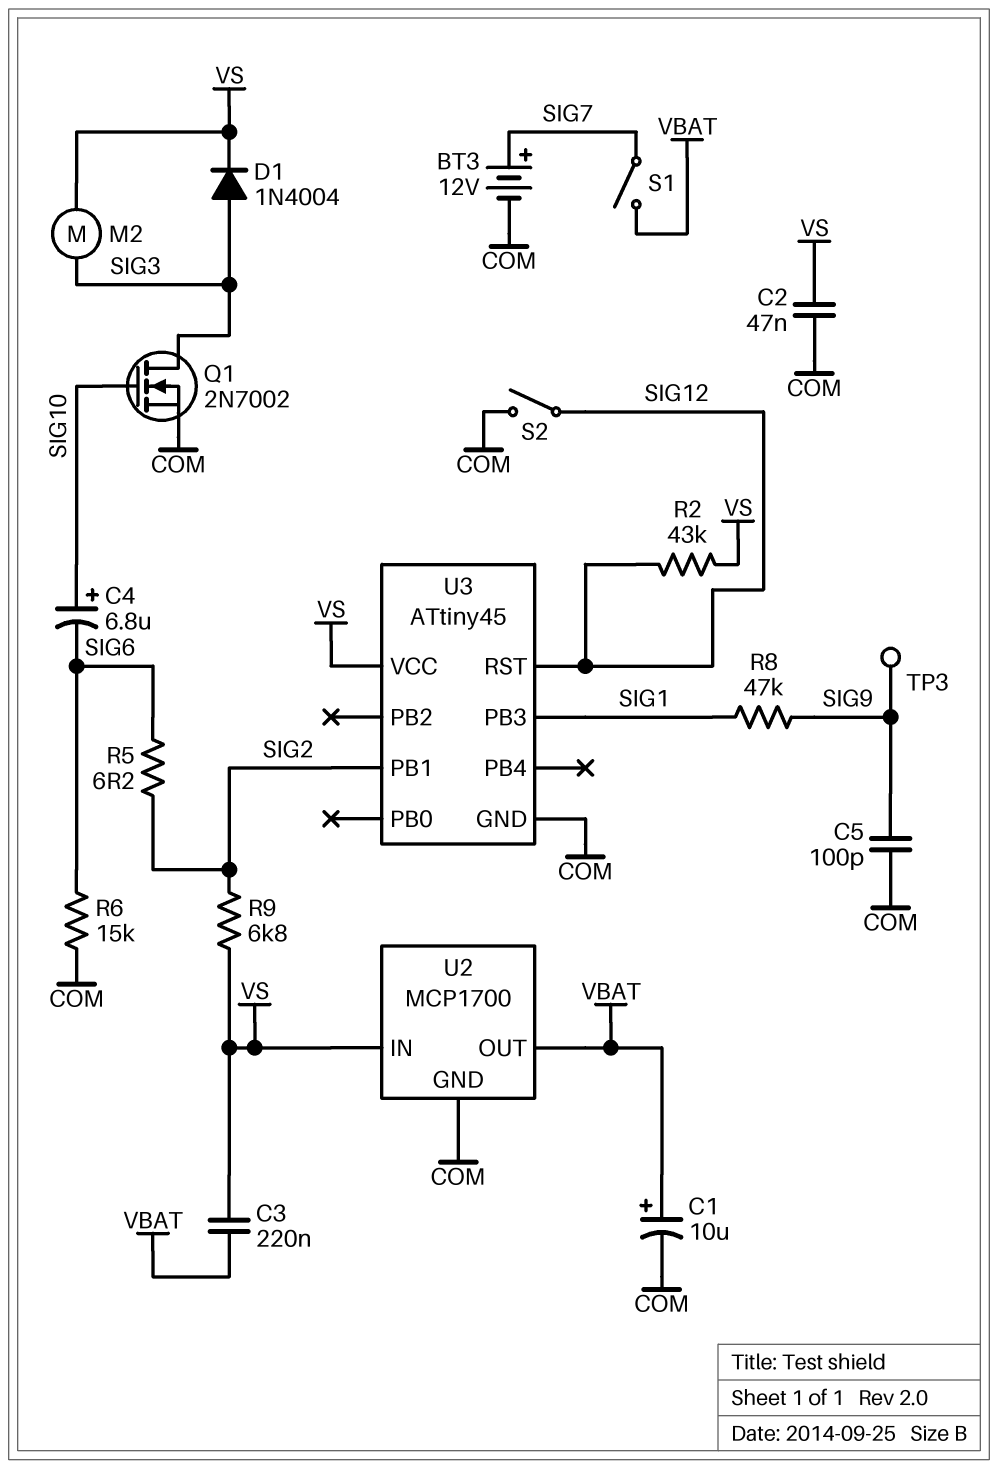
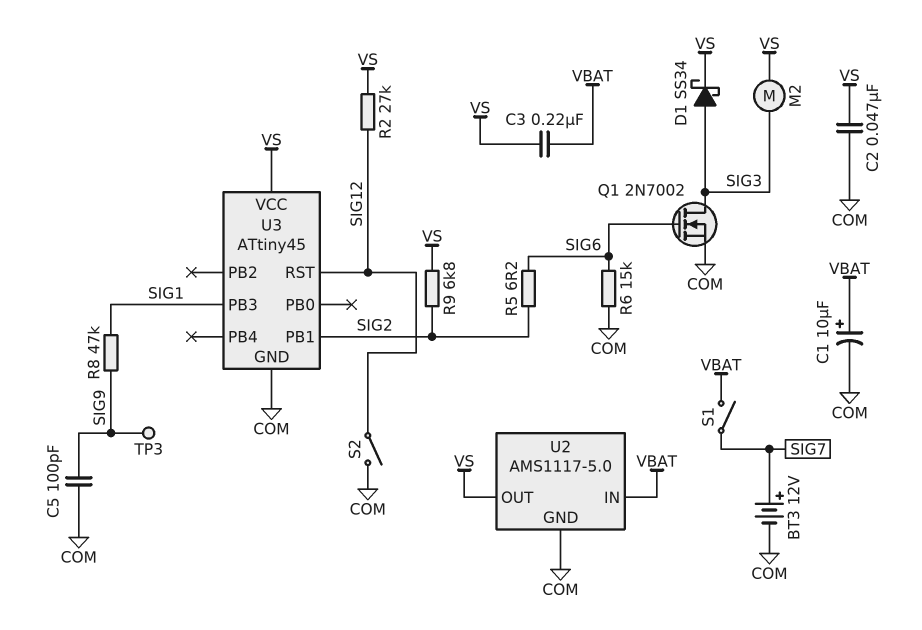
C4: 6.8uF (plus SIG10, minus SIG6) -> none
D1: diode 1N4004 (A SIG3, K VS) -> schottky SS34 (A SIG3, K VS)
Q1: NMOS 2N7002 (G SIG10, D SIG3, S COM) -> NMOS 2N7002 (G SIG6, D SIG3, S COM)
R2: 43k (SIG12, VS) -> 27k (SIG12, VS)
U2: MCP1700 -> AMS1117-5.0
U2 pin IN: VS -> VBAT
U2 pin OUT: VBAT -> VS

